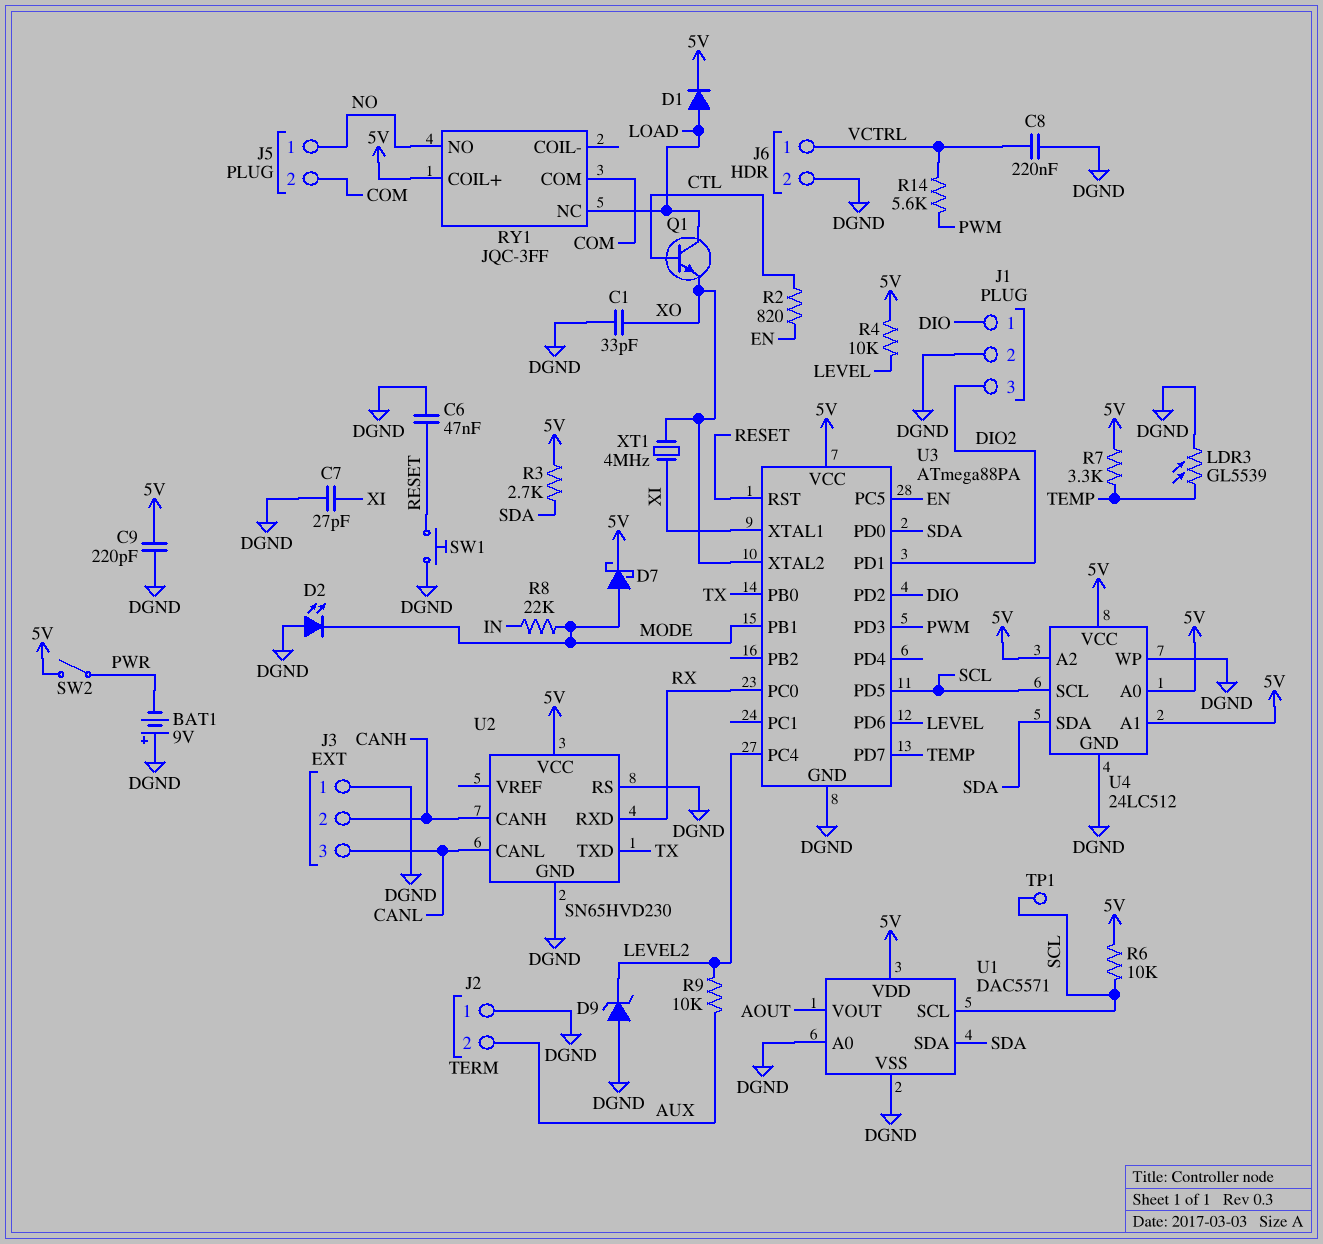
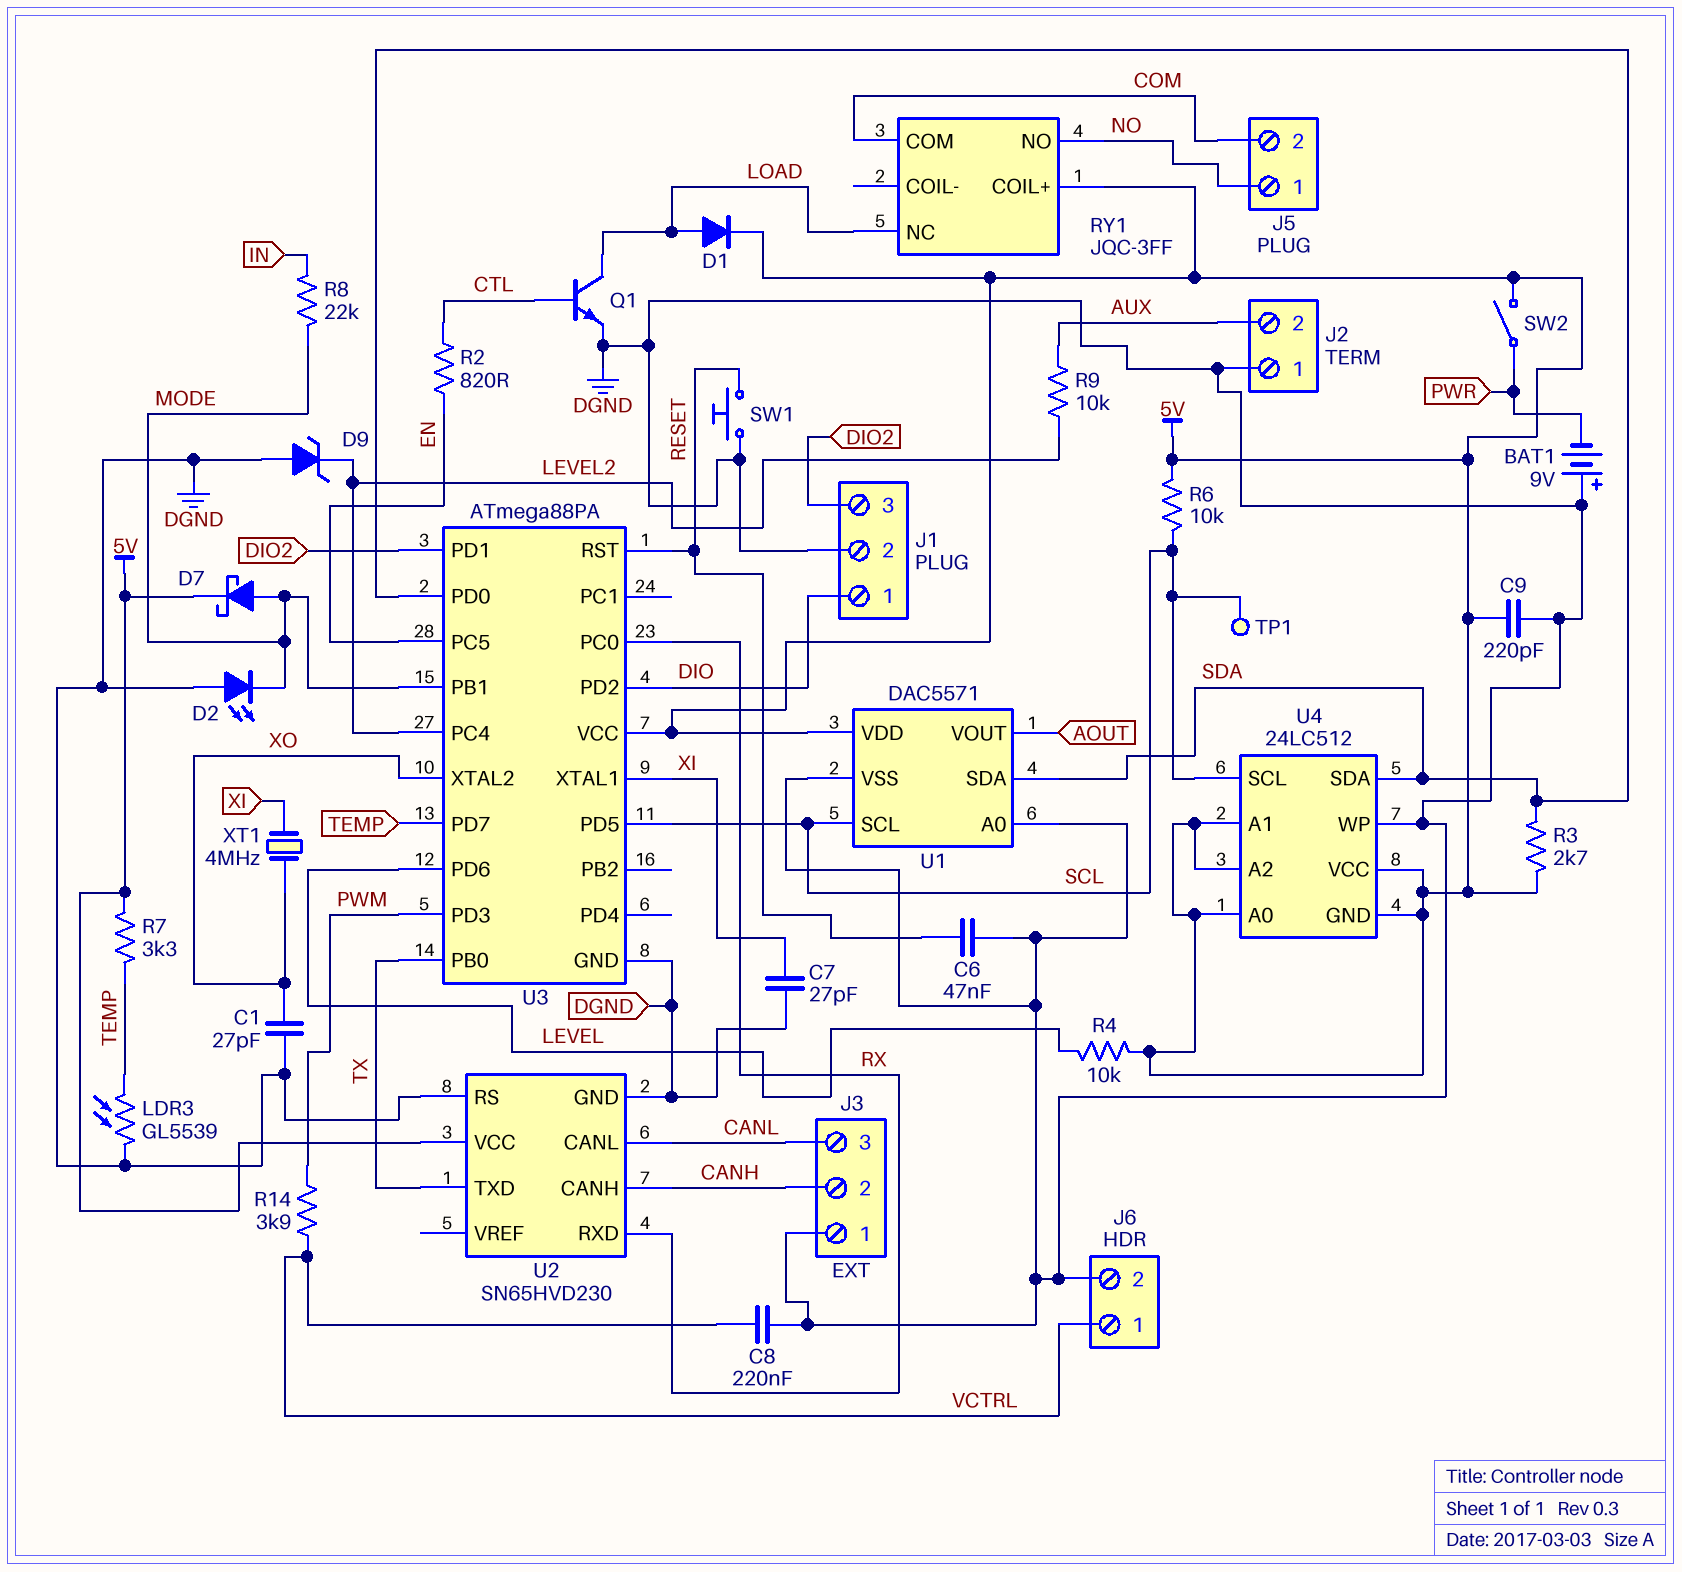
C1: 33pF (DGND, XO) -> 27pF (DGND, XO)
Q1: NPN (B CTL, C LOAD, E XO) -> NPN (B CTL, C LOAD, E DGND)
R14: 5.6k (PWM, VCTRL) -> 3.9k (PWM, VCTRL)
U4 pin GND: DGND -> 5V

